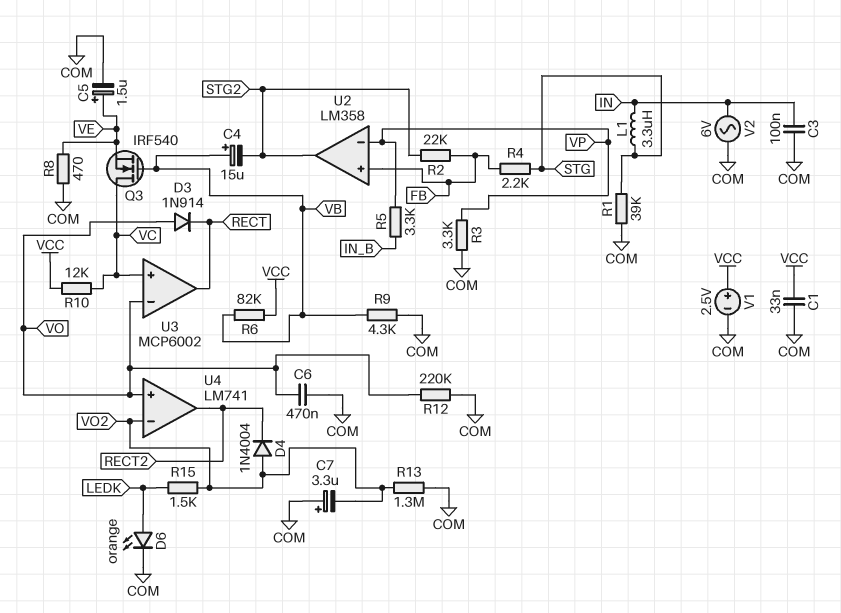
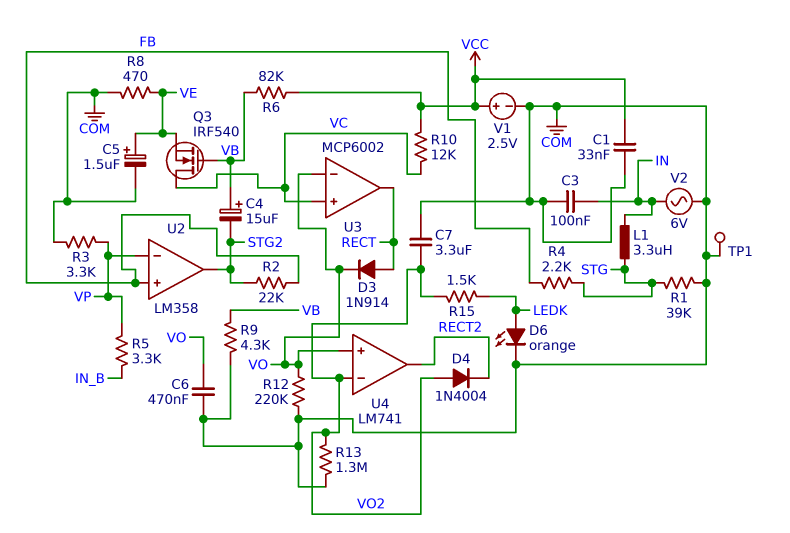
C7: 3.3uF (plus COM, minus VO2) -> 3.3uF (COM, VO2)
D3: diode 1N914 (A VO, K RECT) -> diode 1N914 (A RECT, K VO)
TP1: none -> test point (COM)

